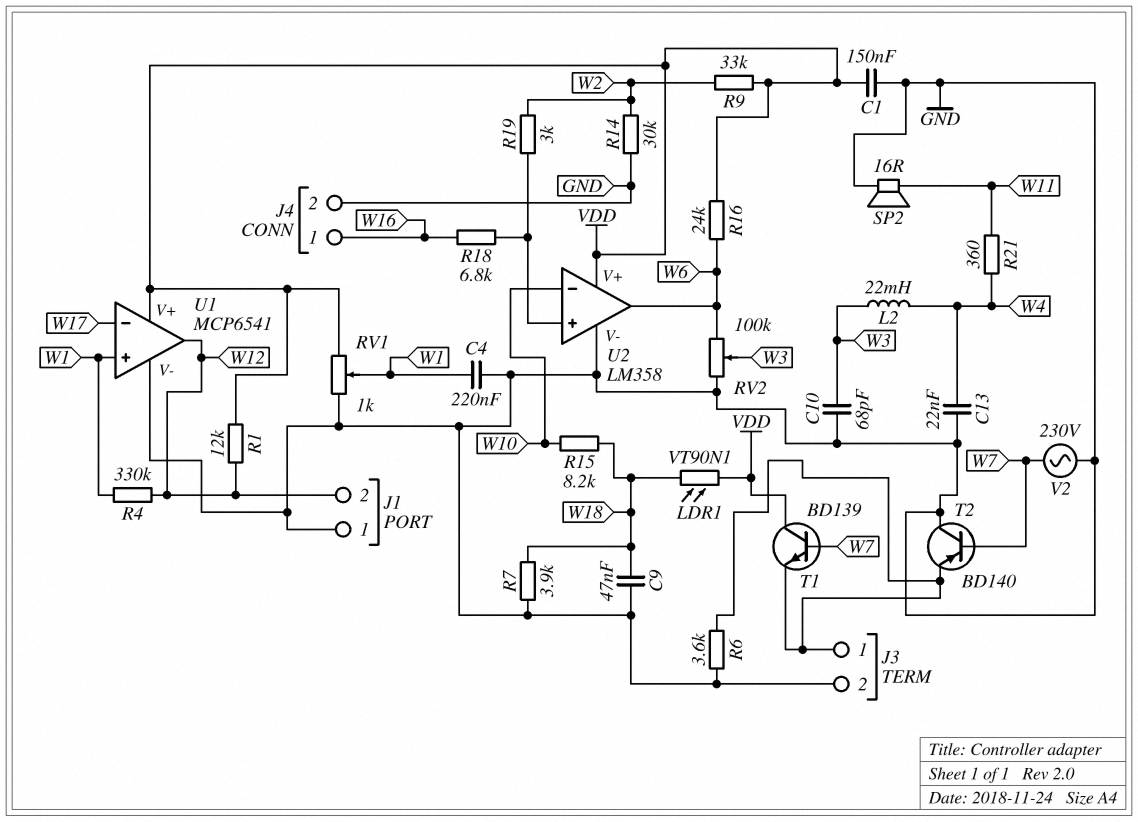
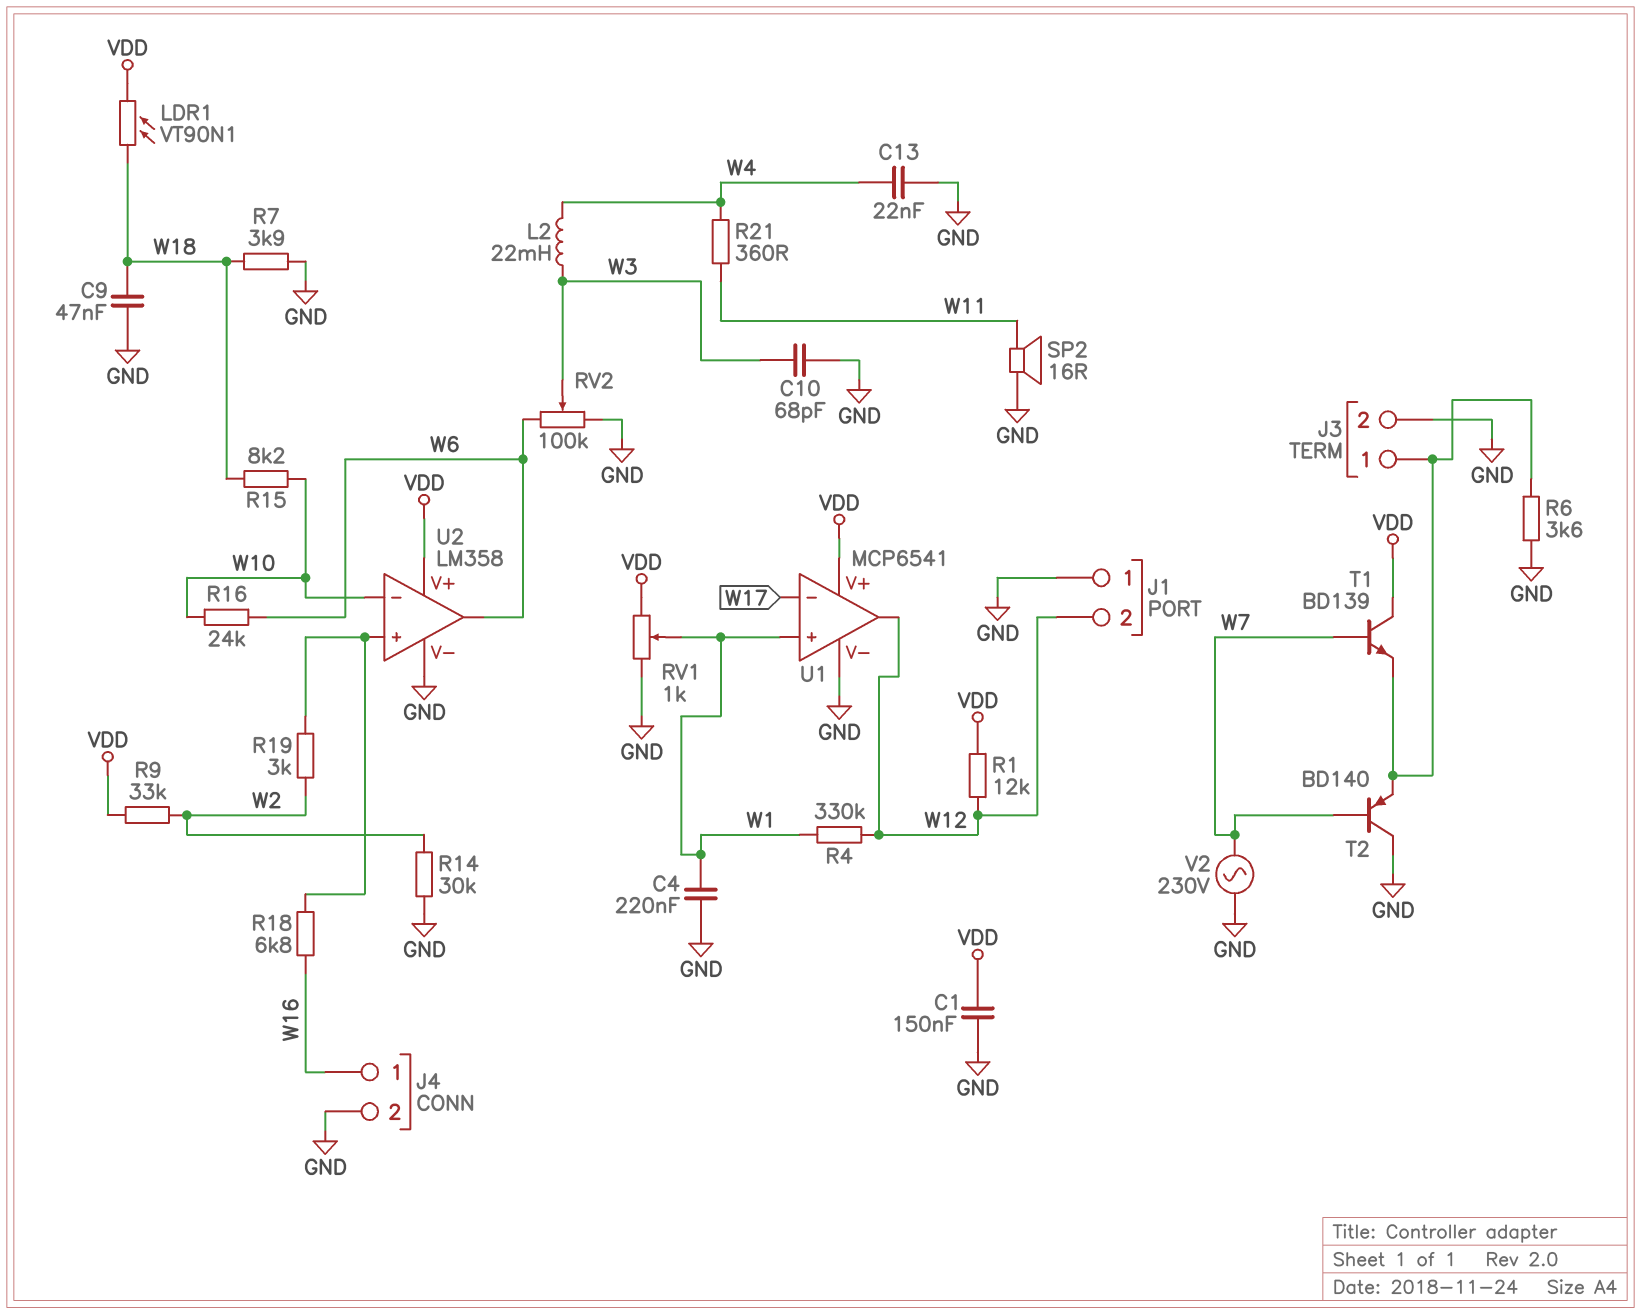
R16: 24k (VDD, W6) -> 24k (W6, W10)

